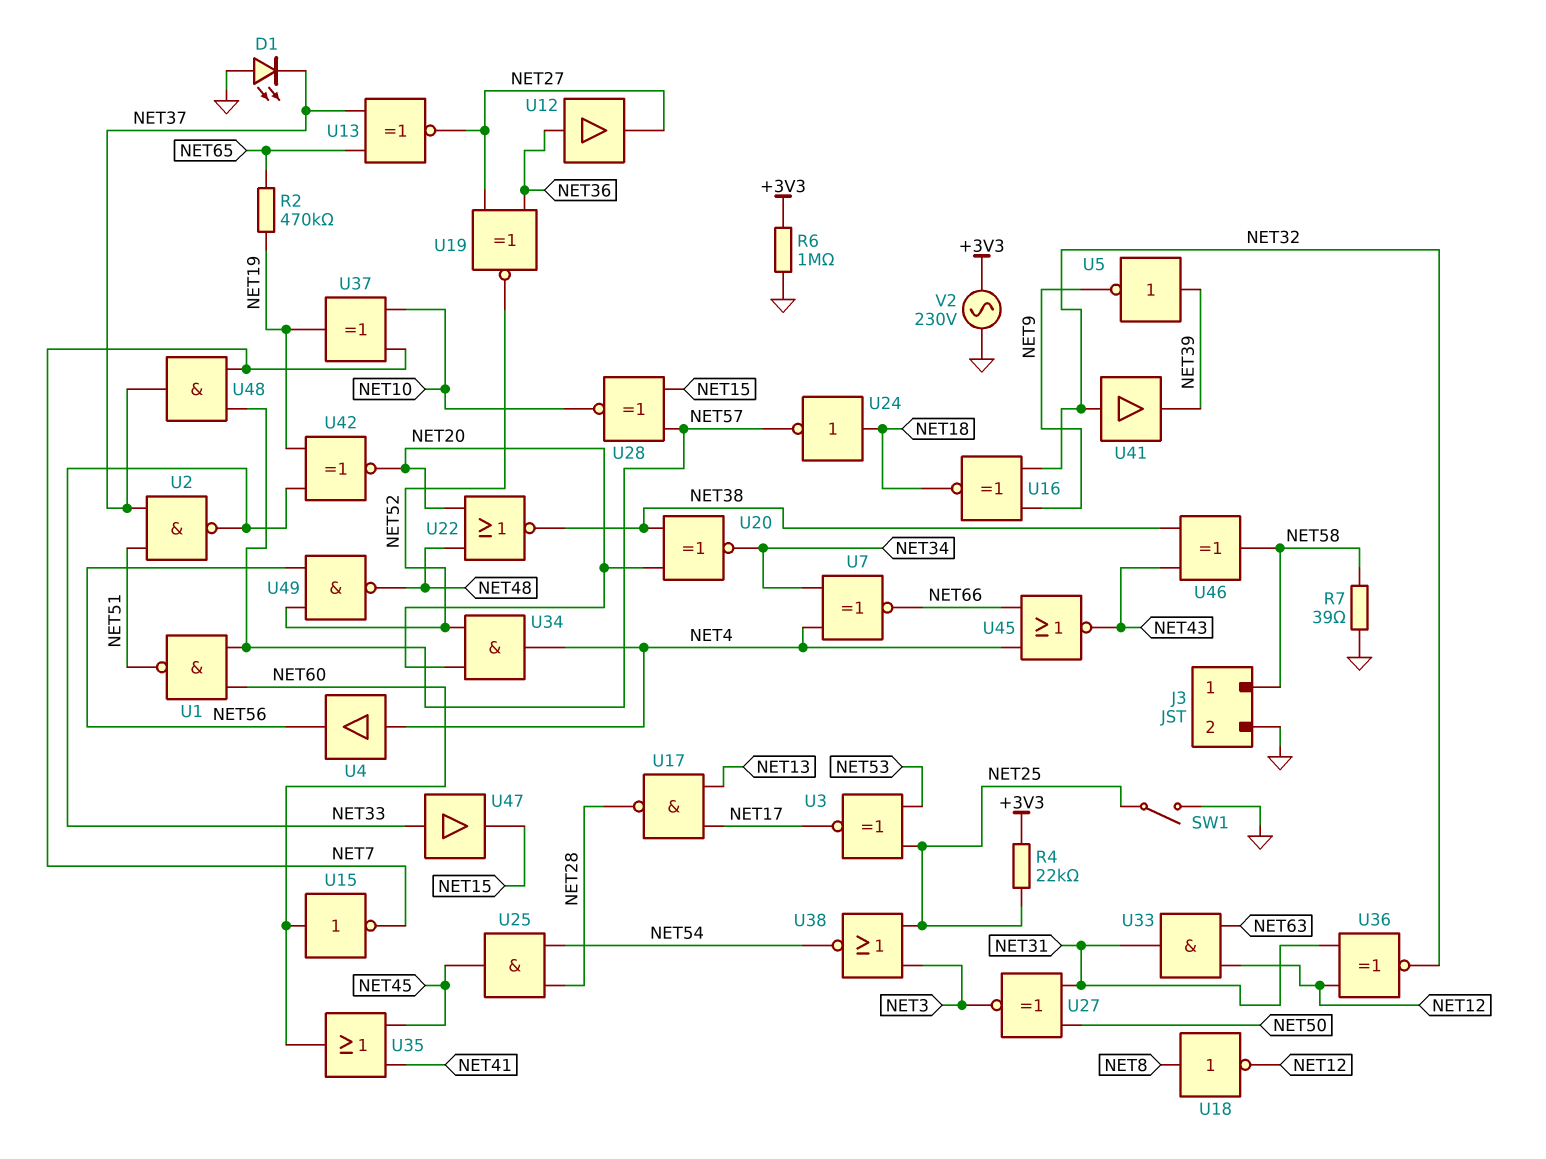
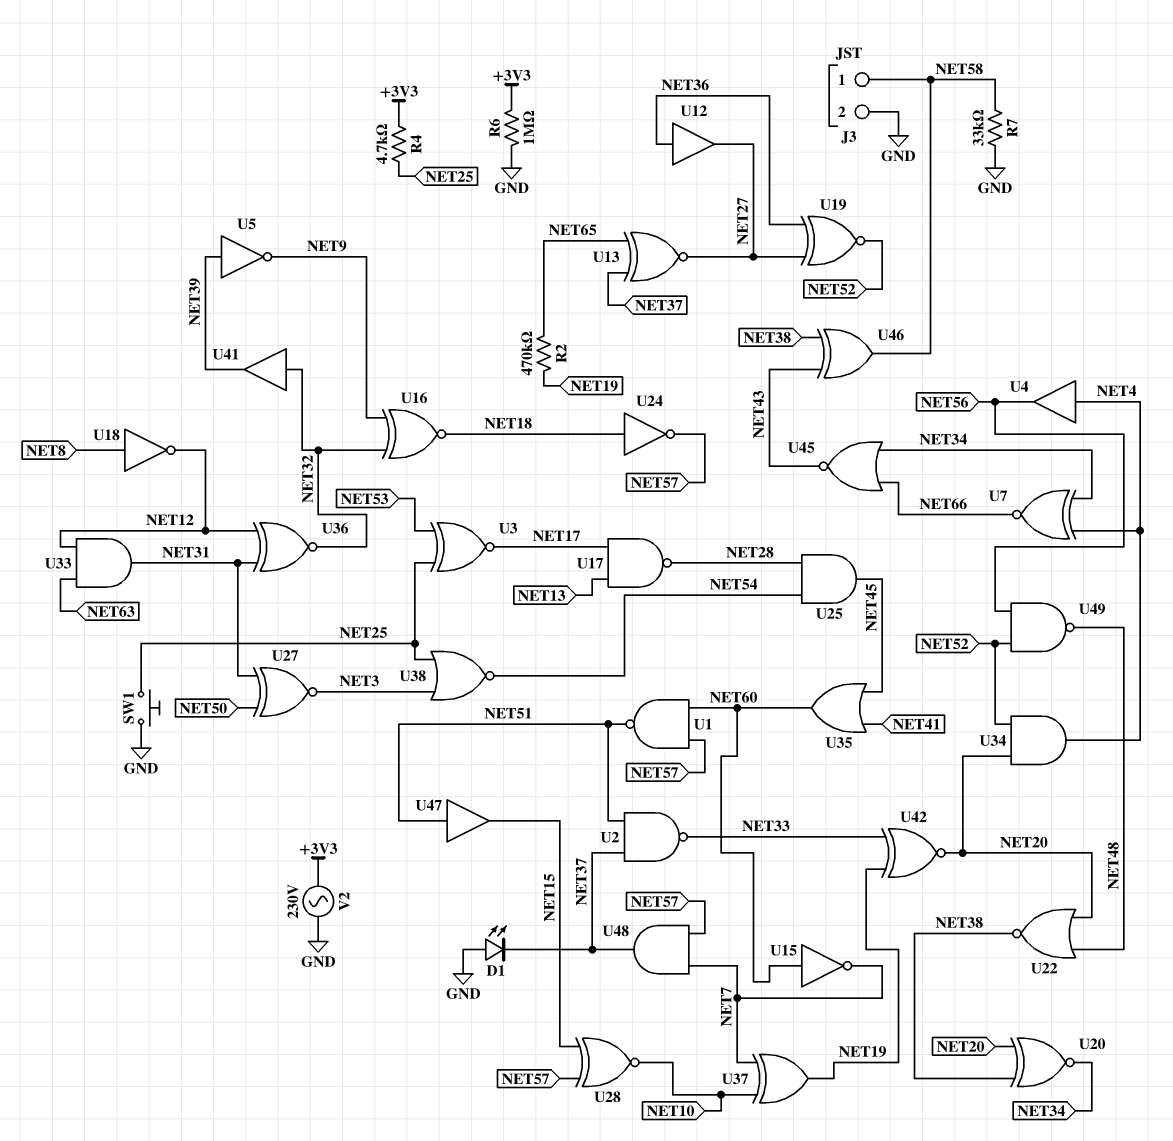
R4: 22k (+3V3, NET25) -> 4.7k (+3V3, NET25)
R7: 39 (GND, NET58) -> 33k (GND, NET58)
SW1: switch (GND, NET25) -> button (GND, NET25)
U45: NOR (in NET4, in NET66, out NET43) -> NOR (in NET34, in NET66, out NET43)
U47: buffer (in NET33, out NET15) -> buffer (in NET51, out NET15)

